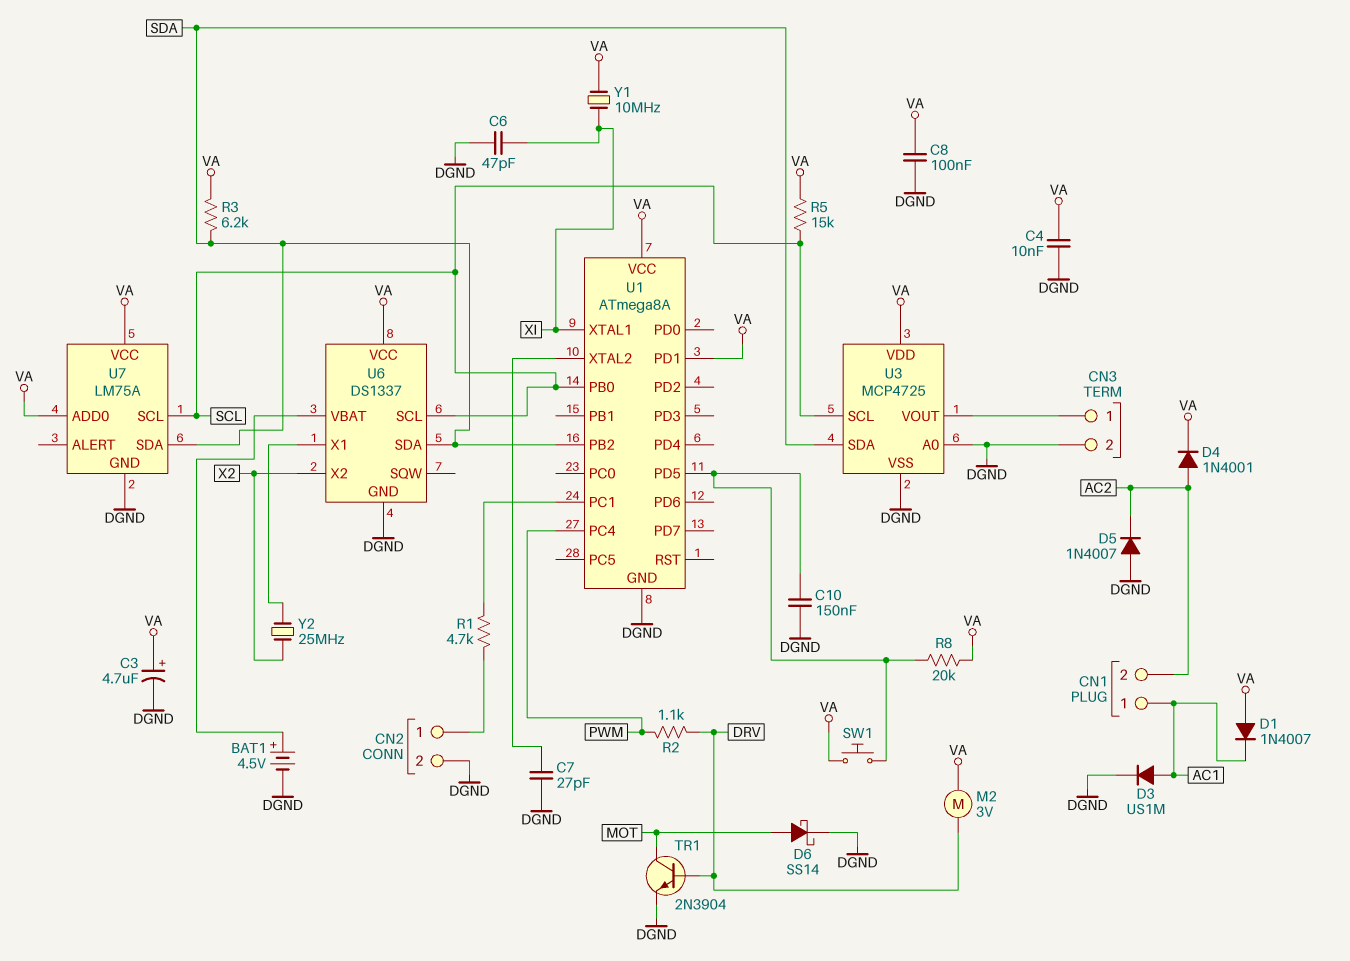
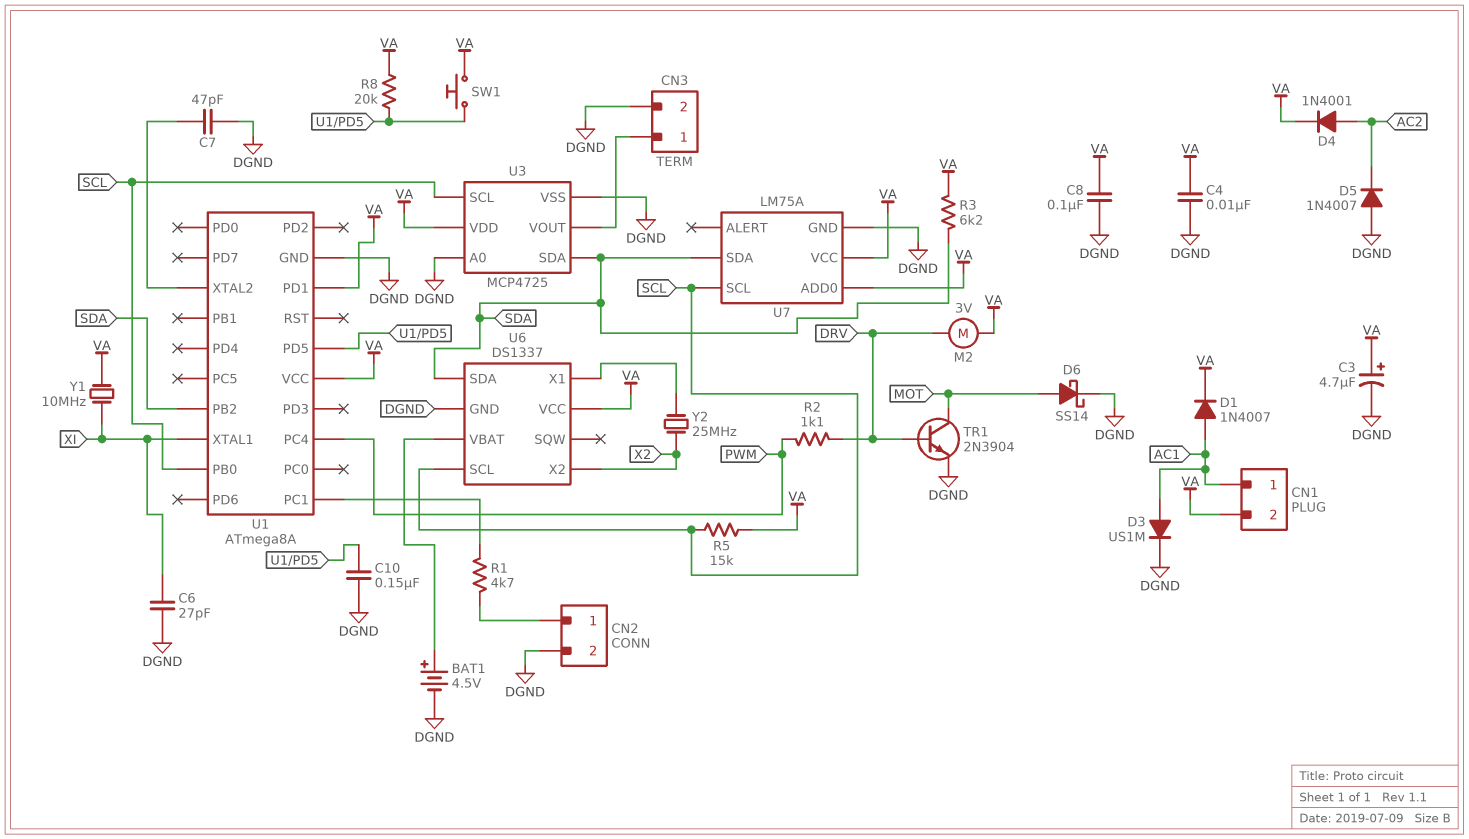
C6: 47pF (DGND, XI) -> 27pF (DGND, XI)
C7: 27pF (DGND, U1/XTAL2) -> 47pF (DGND, U1/XTAL2)
CN1 pin 2: AC2 -> VA
D1: diode 1N4007 (A VA, K AC1) -> diode 1N4007 (A AC1, K VA)

